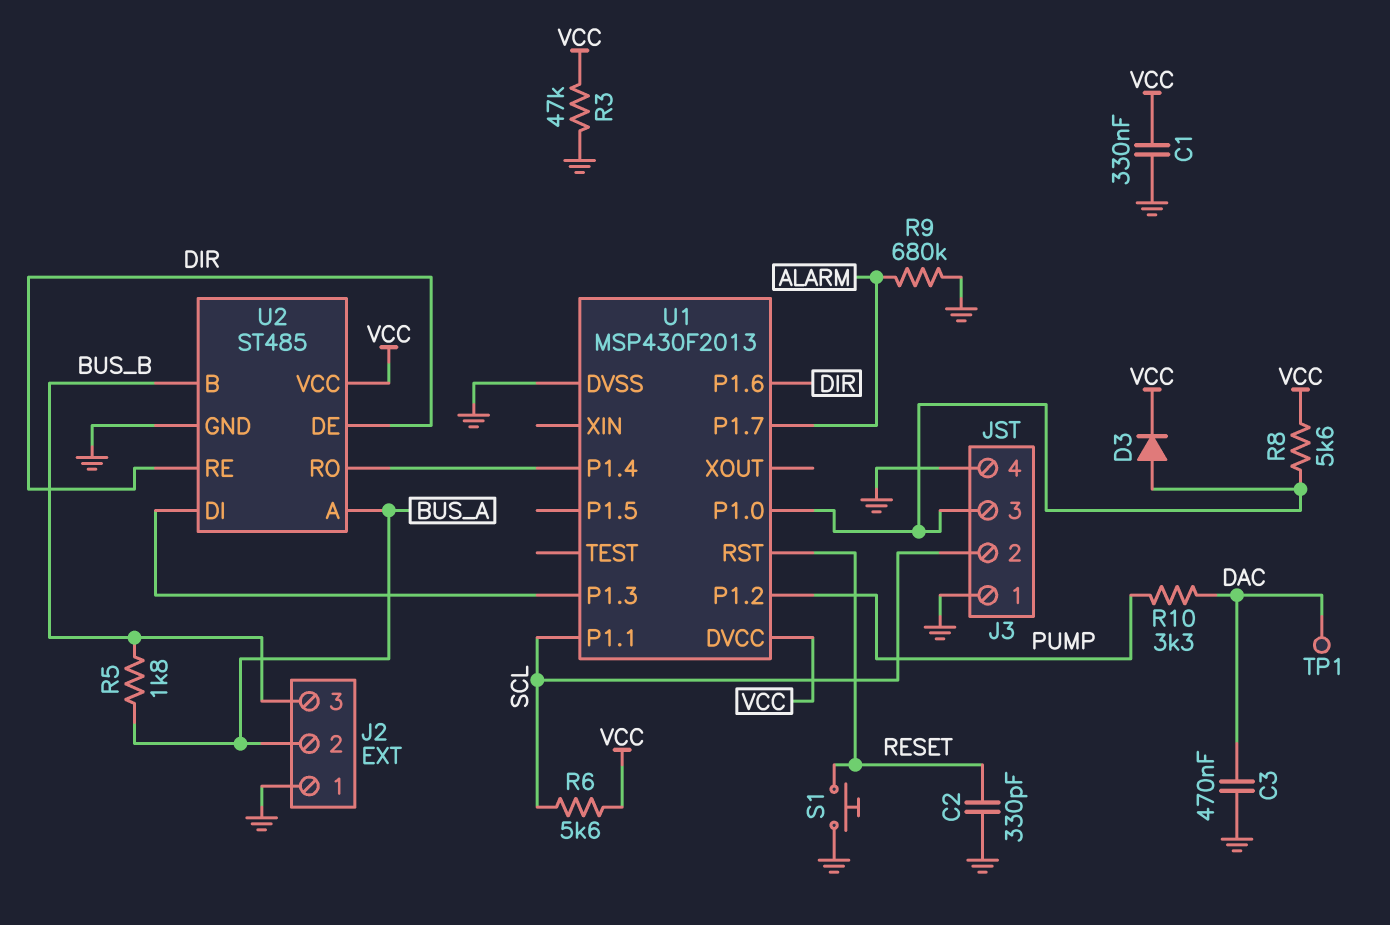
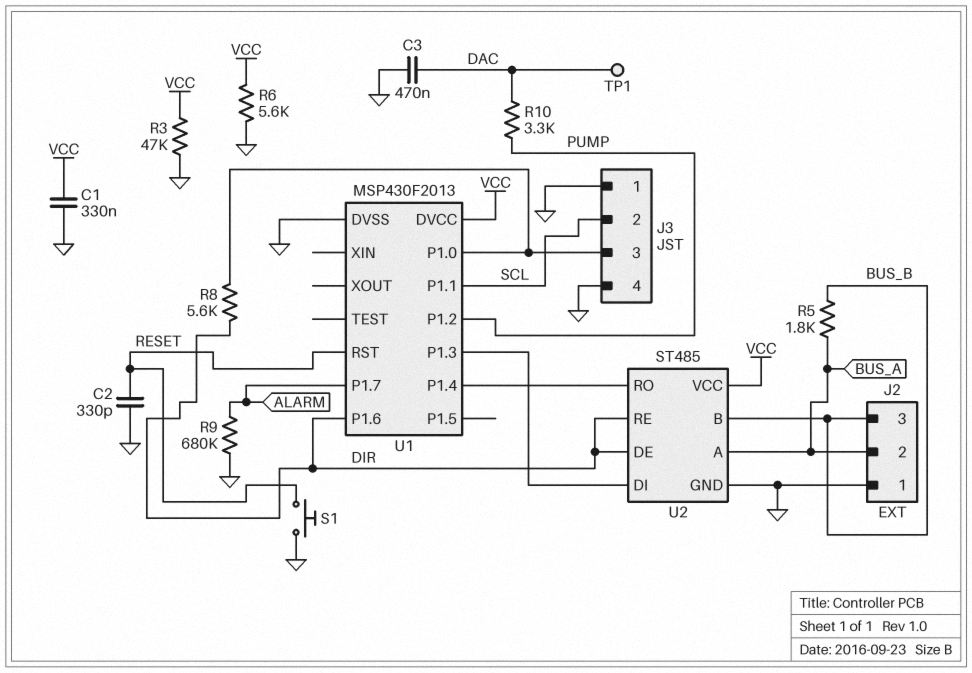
D3: diode (A J3/3, K VCC) -> none
R6: 5.6k (SCL, VCC) -> 5.6k (GND, VCC)
R8: 5.6k (J3/3, VCC) -> 5.6k (DIR, J3/3)

